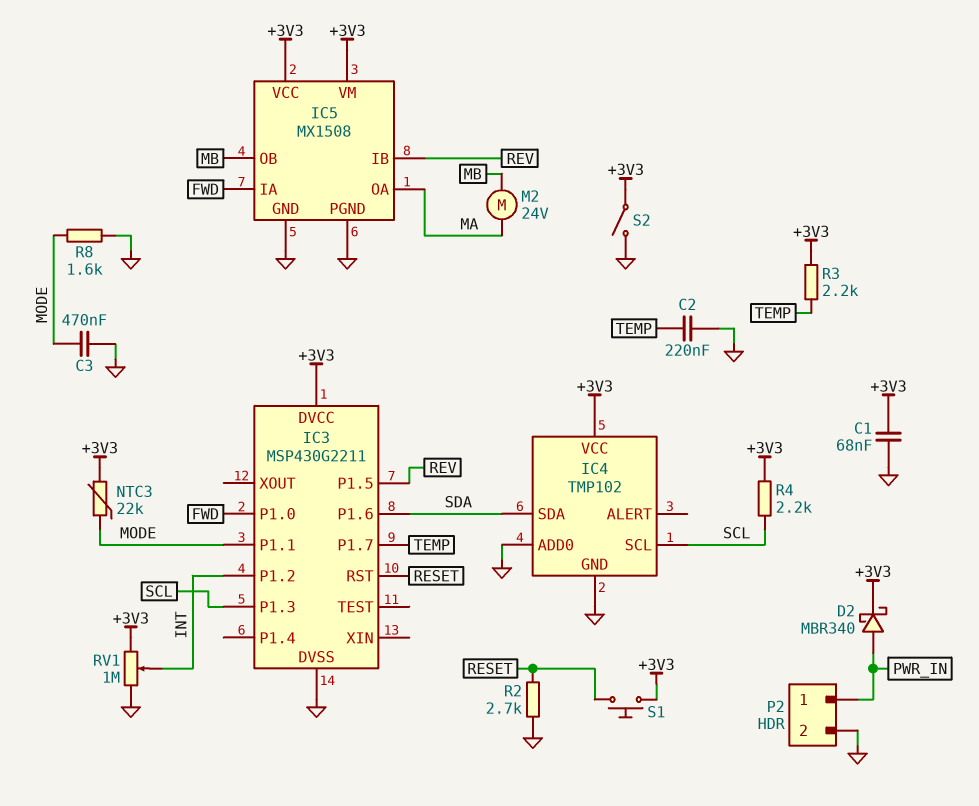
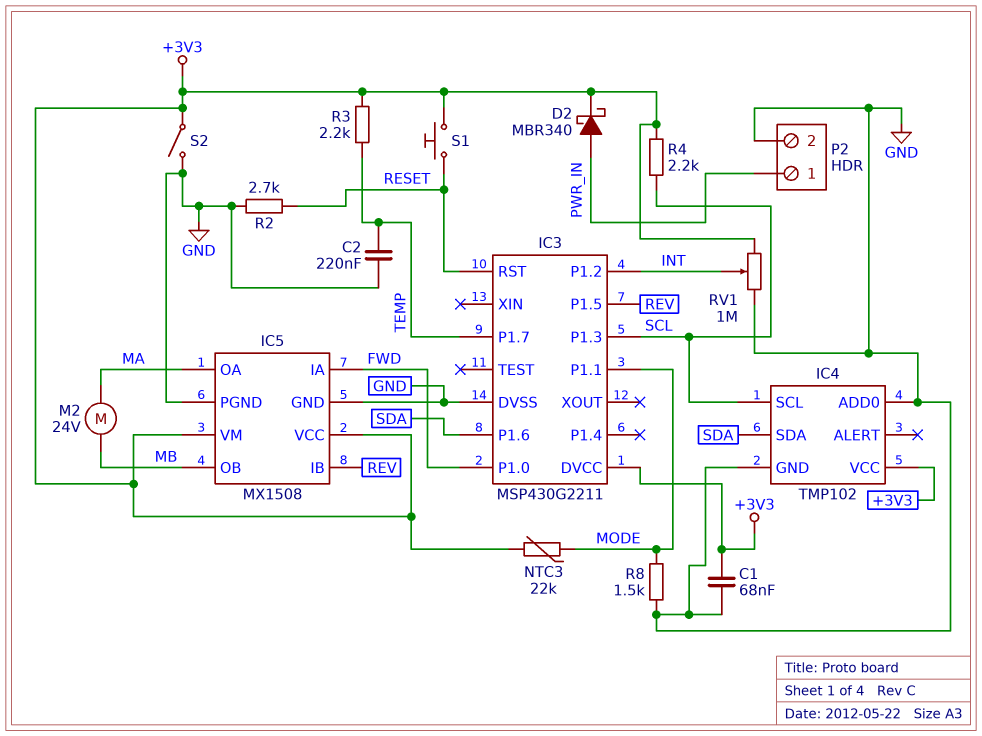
C3: 470nF (GND, MODE) -> none
R8: 1.6k (GND, MODE) -> 1.5k (GND, MODE)

